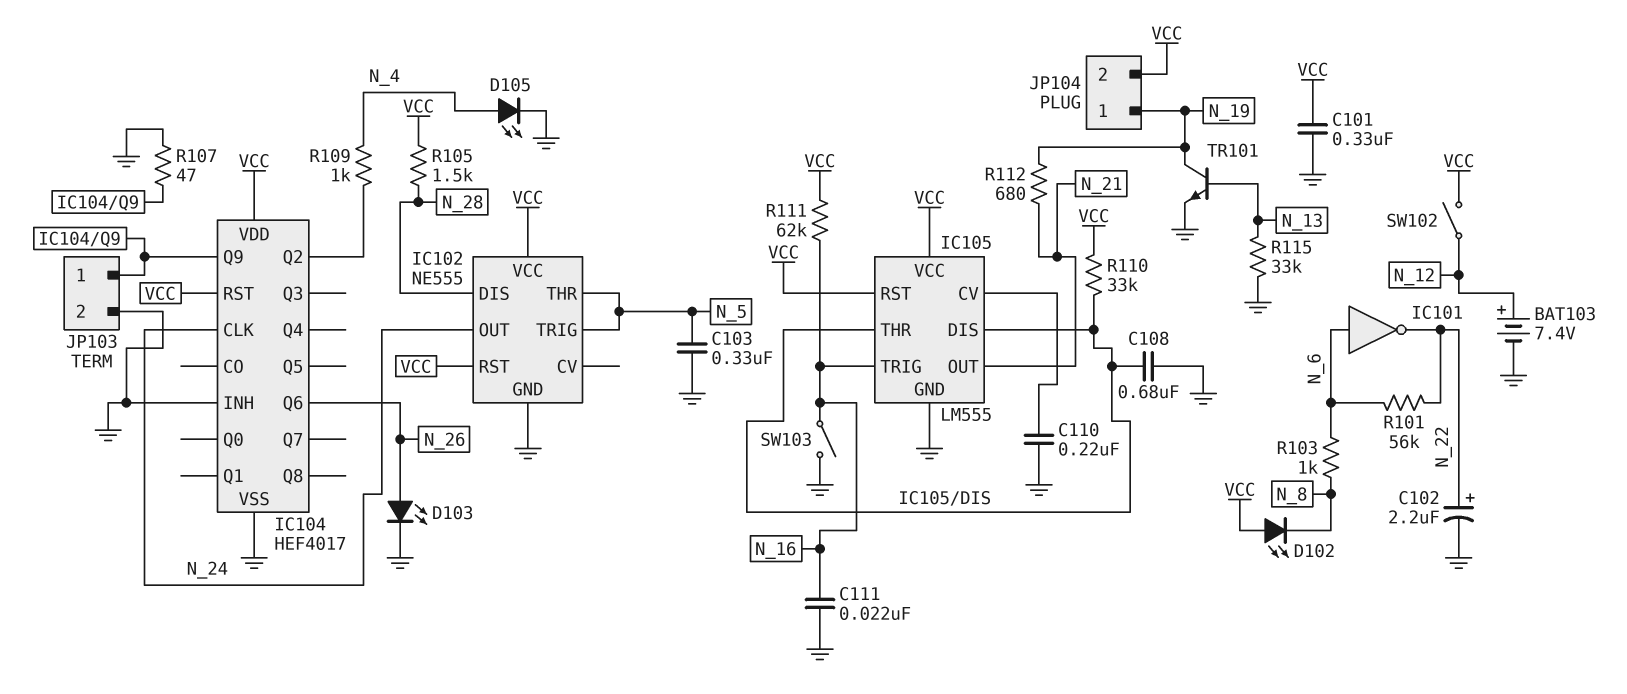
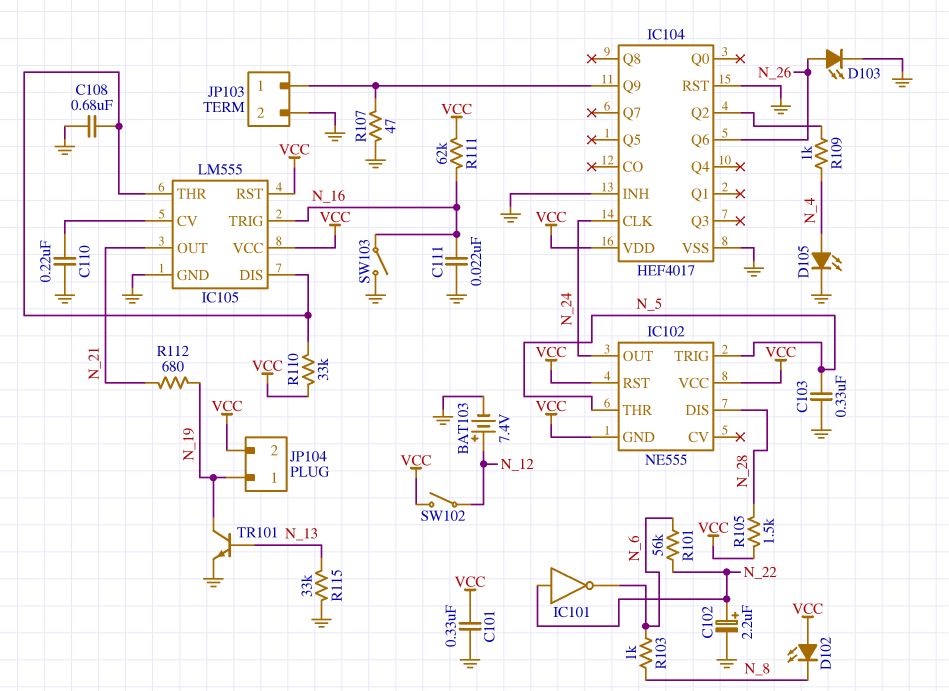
IC101: NOT (in N_6, out N_22) -> NOT (in N_22, out N_6)
IC102 pin GND: GND -> VCC
IC104 pin RST: VCC -> GND

